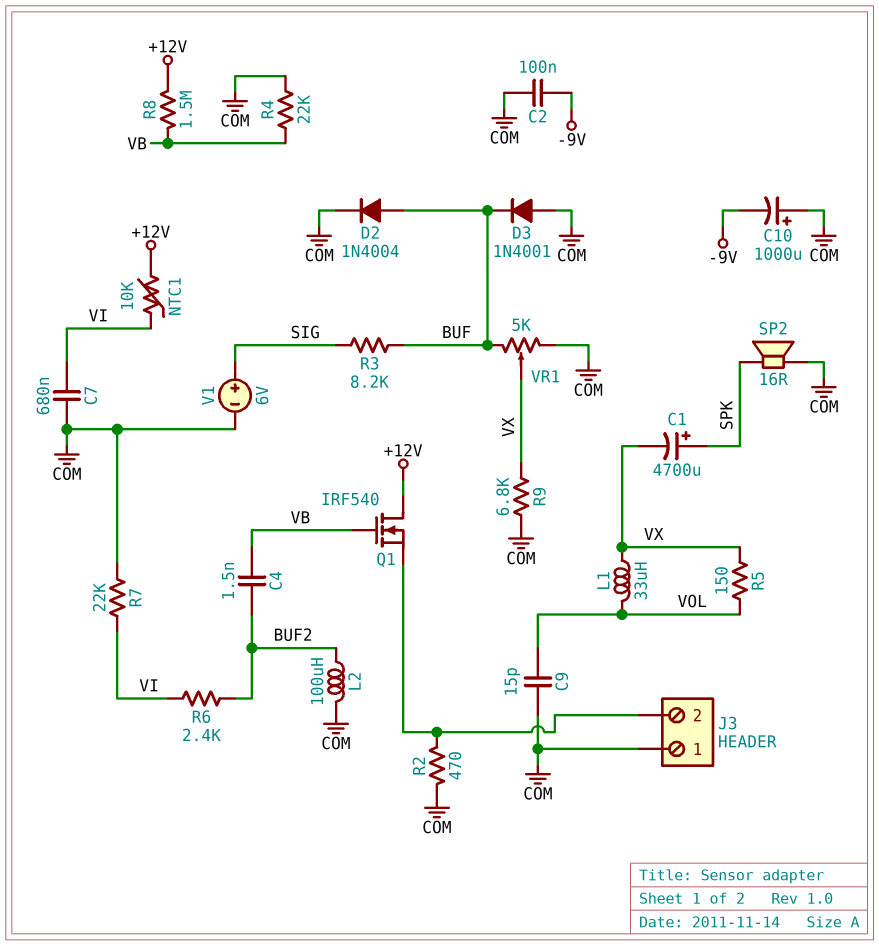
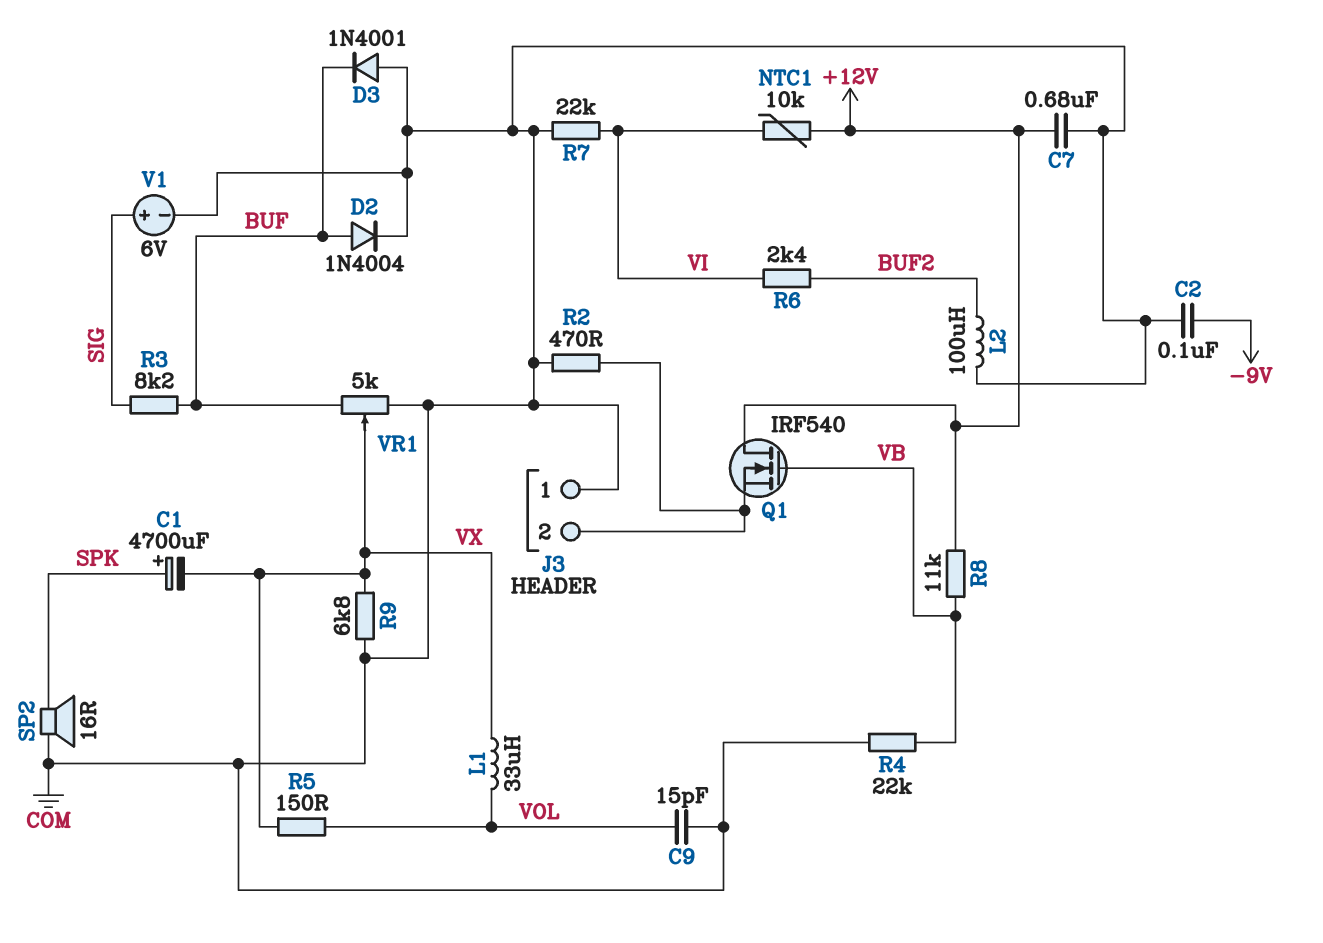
C4: 1.5nF (BUF2, VB) -> none
C7: 680nF (COM, VI) -> 680nF (+12V, COM)
C10: 1000uF (plus COM, minus -9V) -> none
R8: 1.5M (+12V, VB) -> 11k (+12V, VB)

